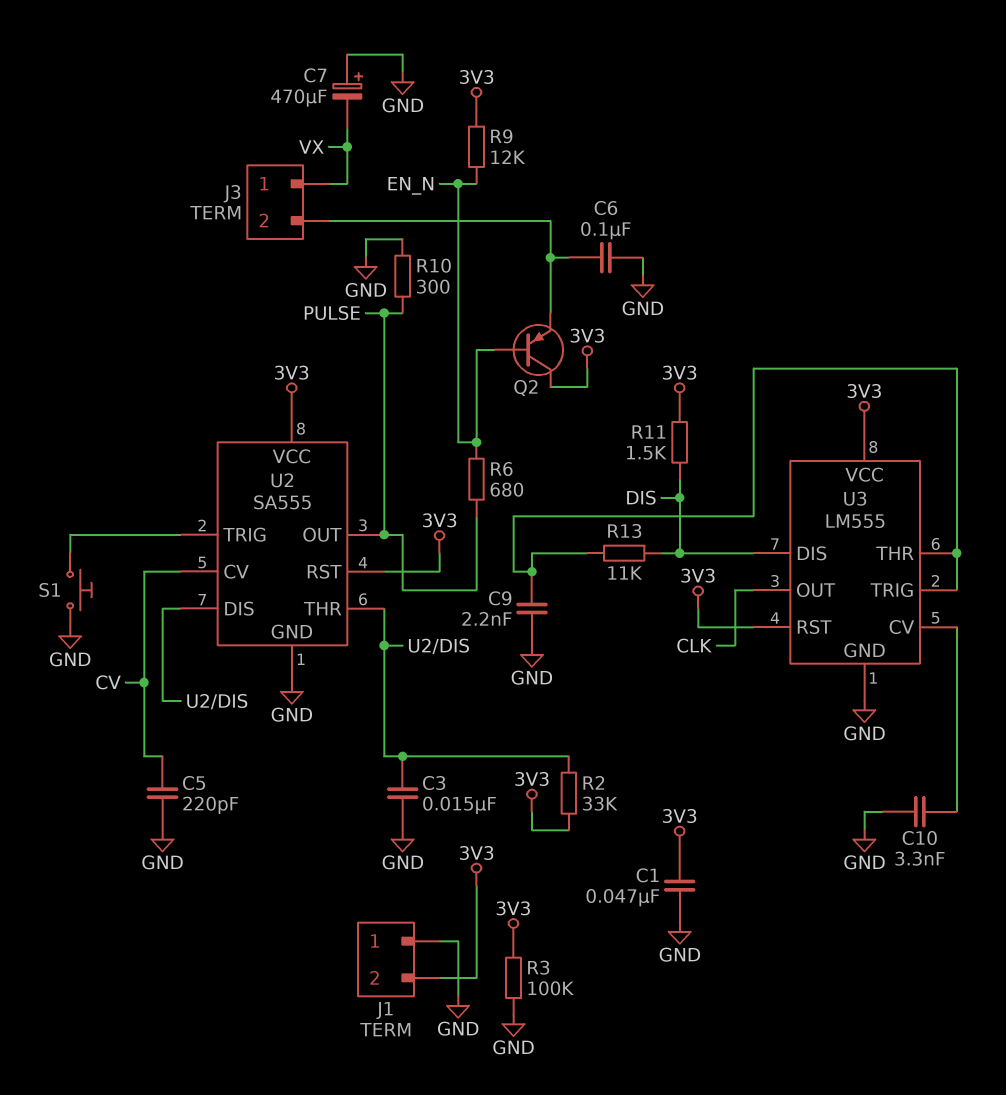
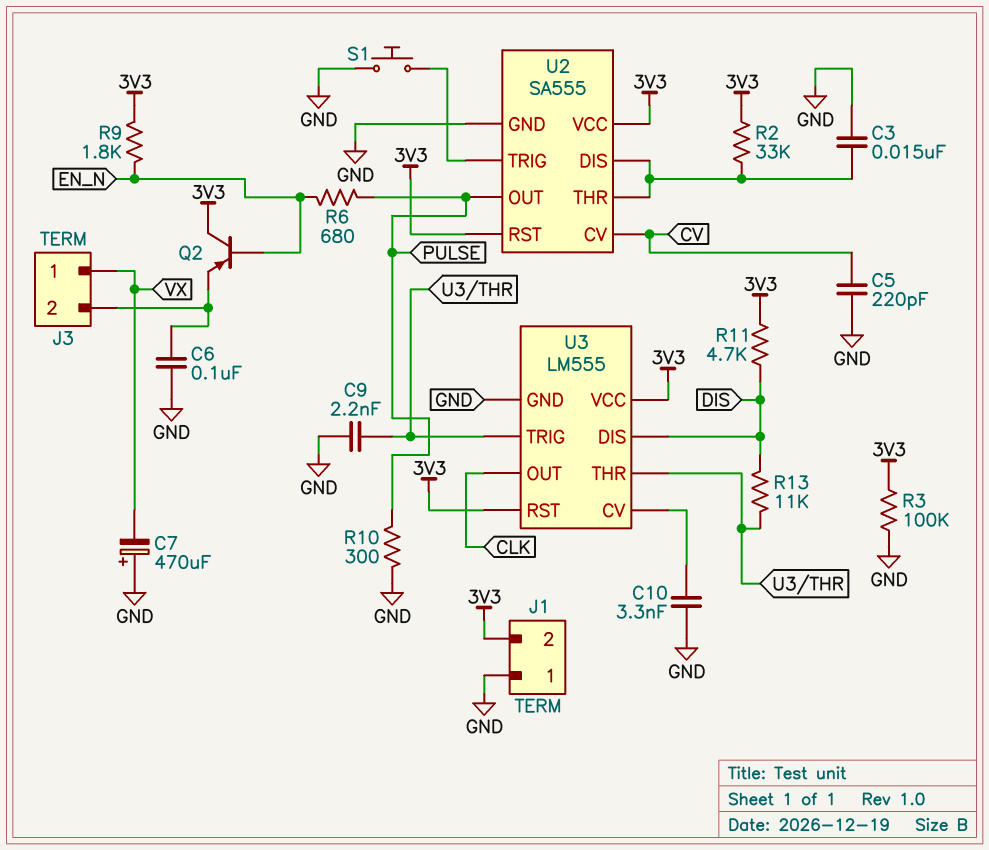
C1: 47nF (3V3, GND) -> none
R9: 12k (3V3, EN_N) -> 1.8k (3V3, EN_N)
R11: 1.5k (3V3, DIS) -> 4.7k (3V3, DIS)

